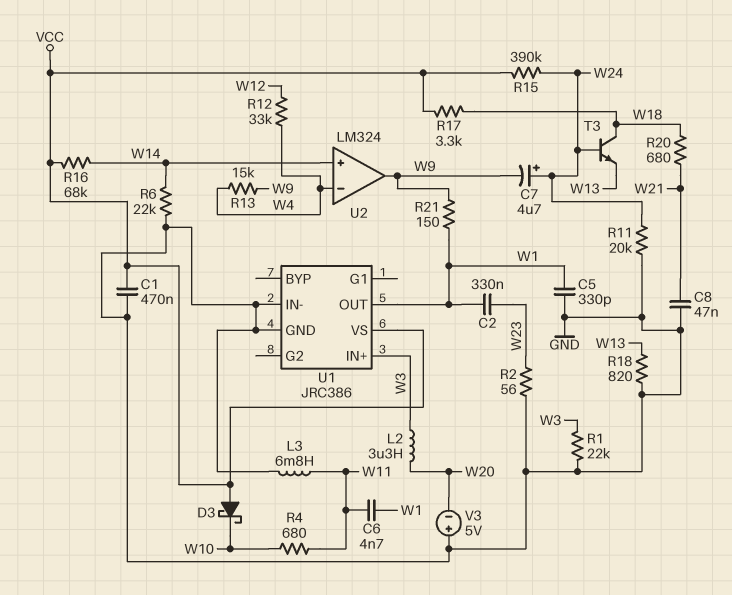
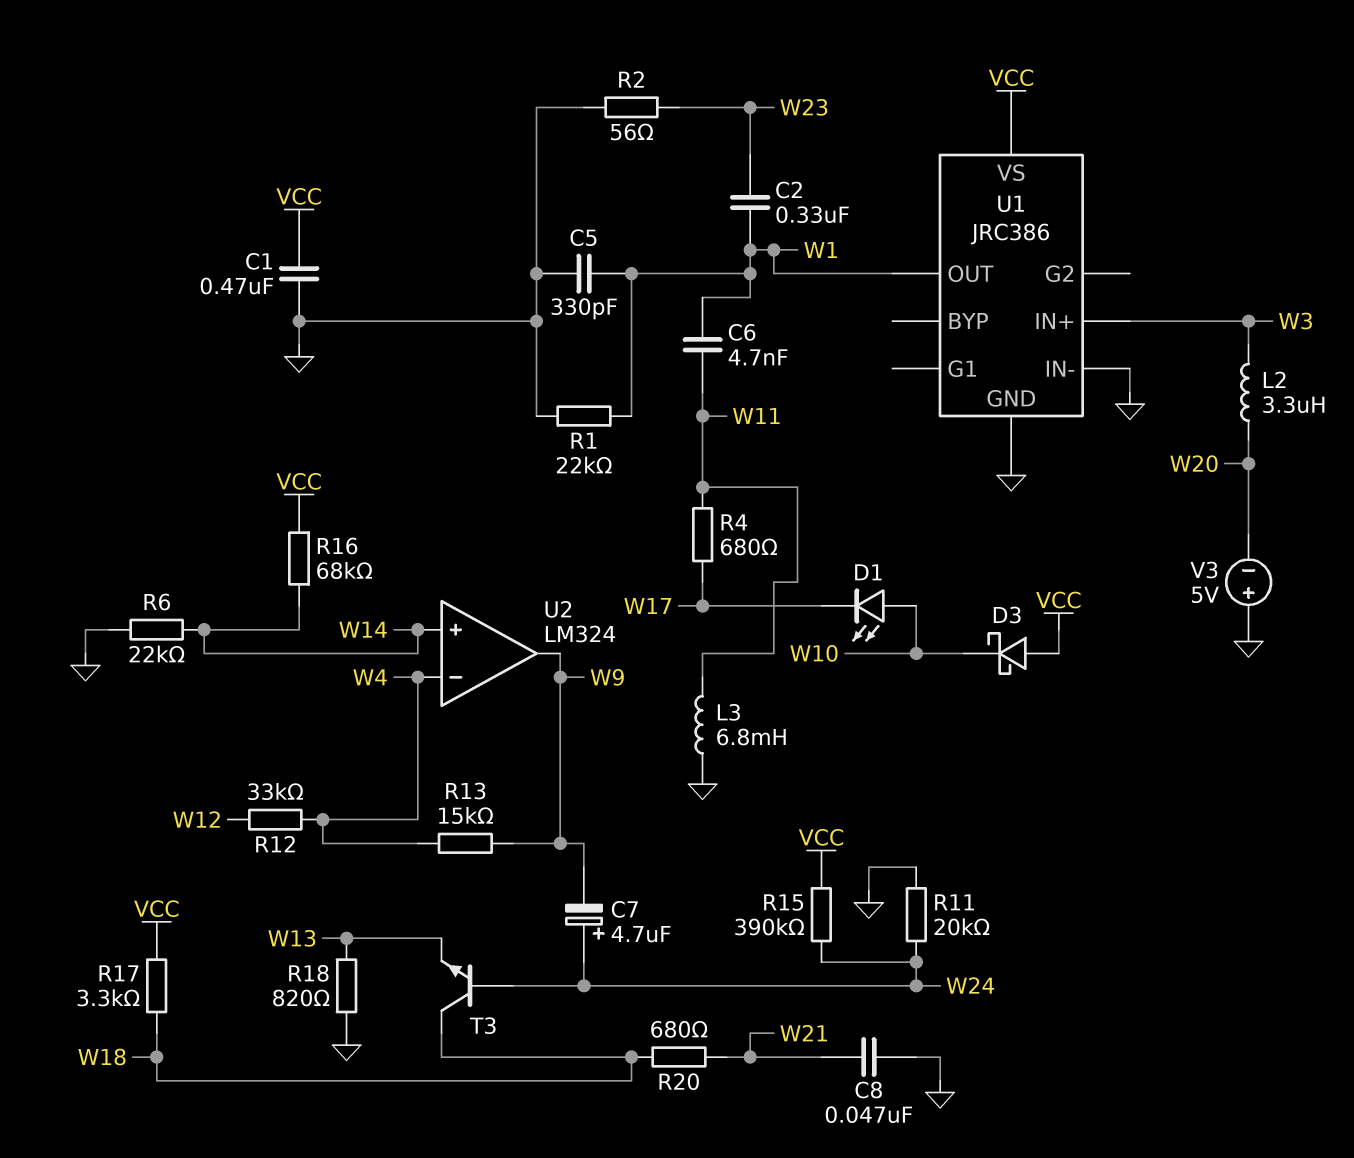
D1: none -> LED (A W10, K W17)
R1: 22k (GND, W3) -> 22k (GND, W1)
R4: 680 (W10, W11) -> 680 (W11, W17)
R21: 150 (W1, W9) -> none

